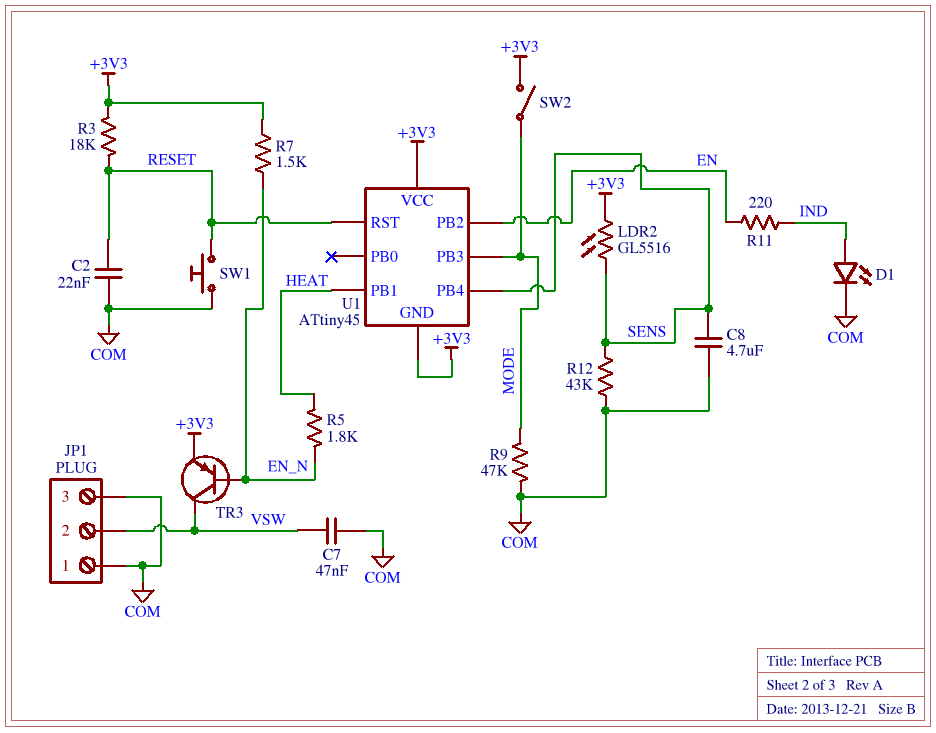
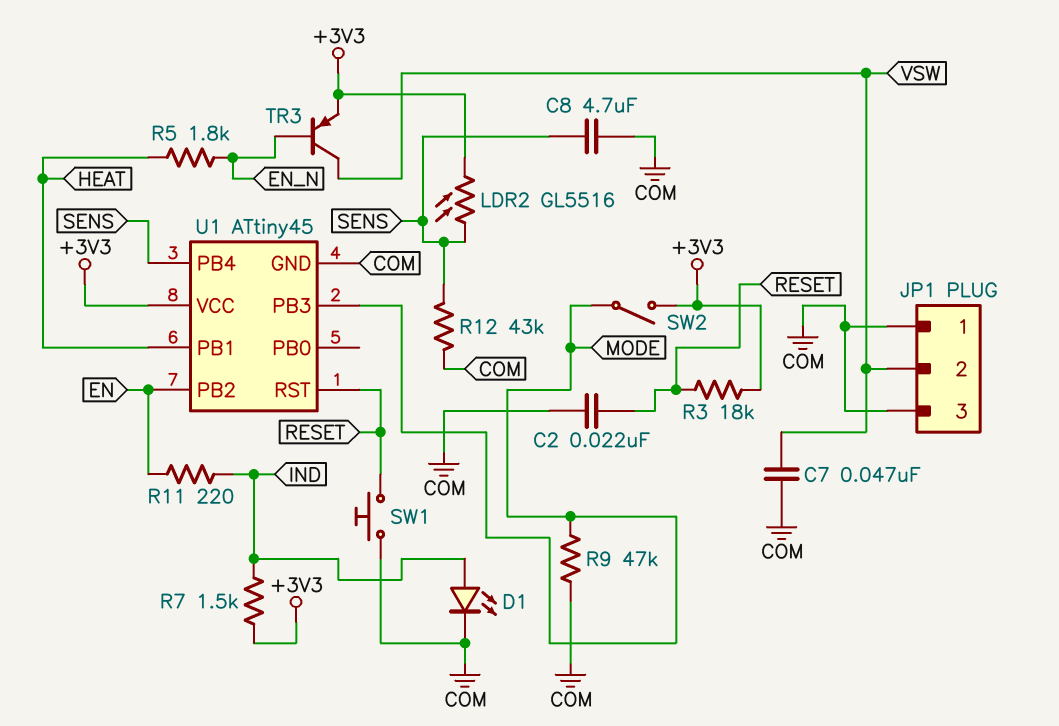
R7: 1.5k (+3V3, EN_N) -> 1.5k (+3V3, IND)
U1 pin GND: +3V3 -> COM

